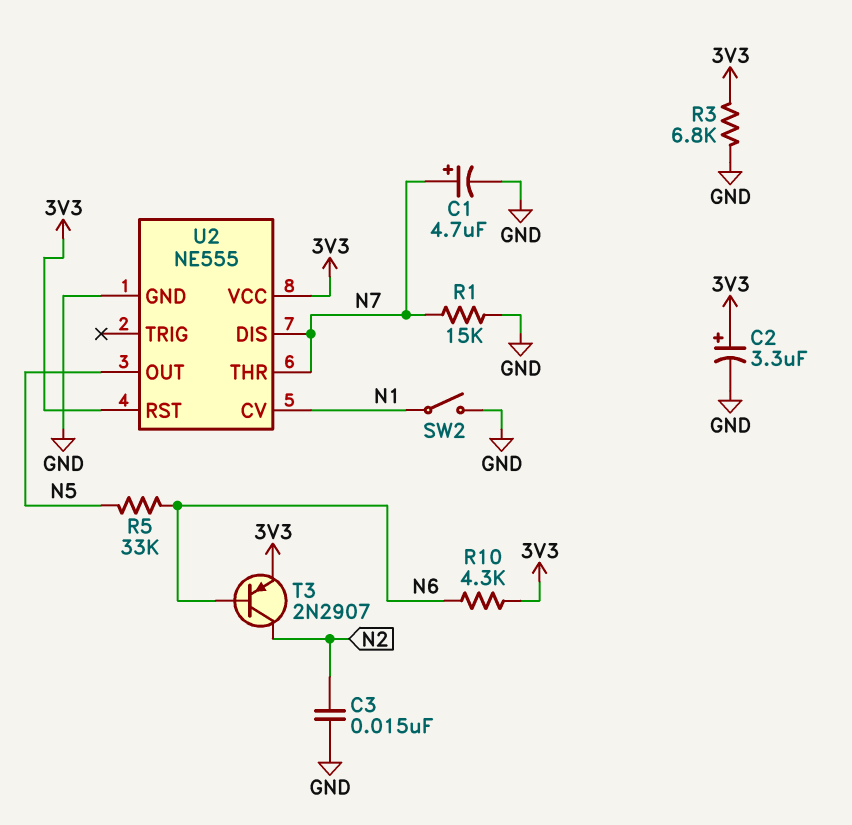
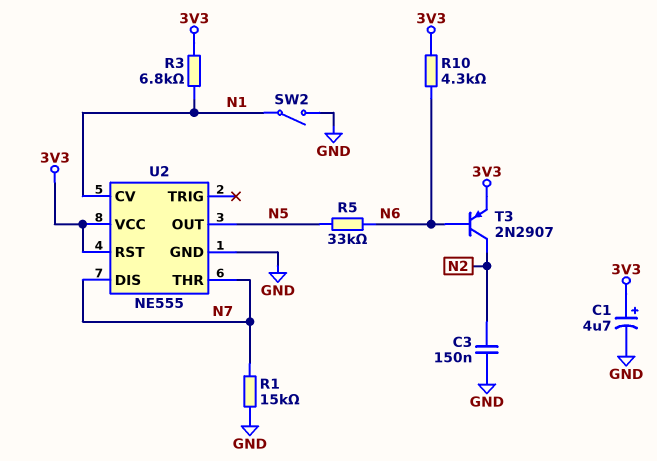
C1: 4.7uF (plus N7, minus GND) -> 4.7uF (plus 3V3, minus GND)
C2: 3.3uF (plus 3V3, minus GND) -> none
C3: 15nF (GND, N2) -> 150nF (GND, N2)
R3: 6.8k (3V3, GND) -> 6.8k (3V3, N1)

